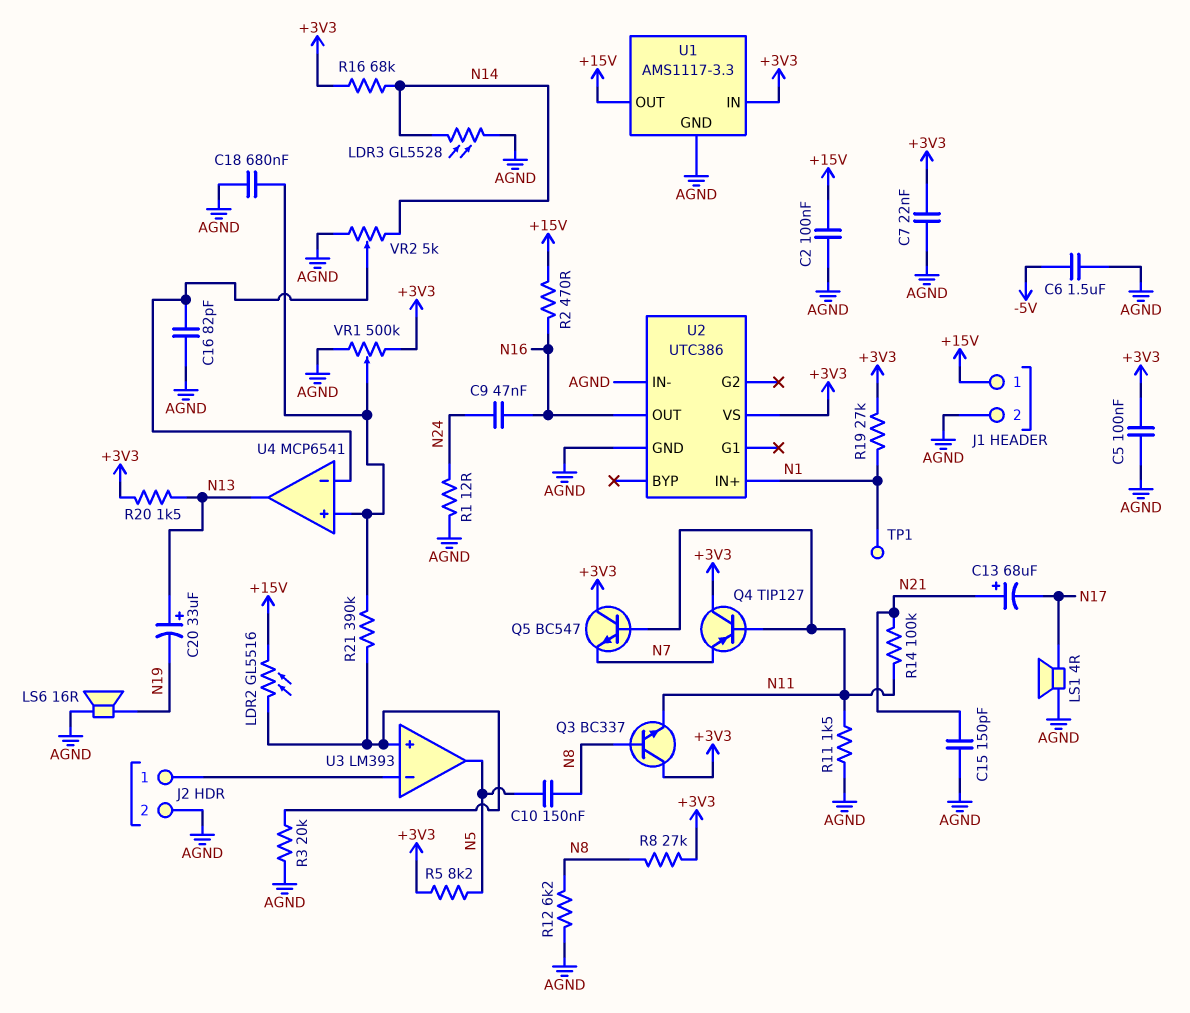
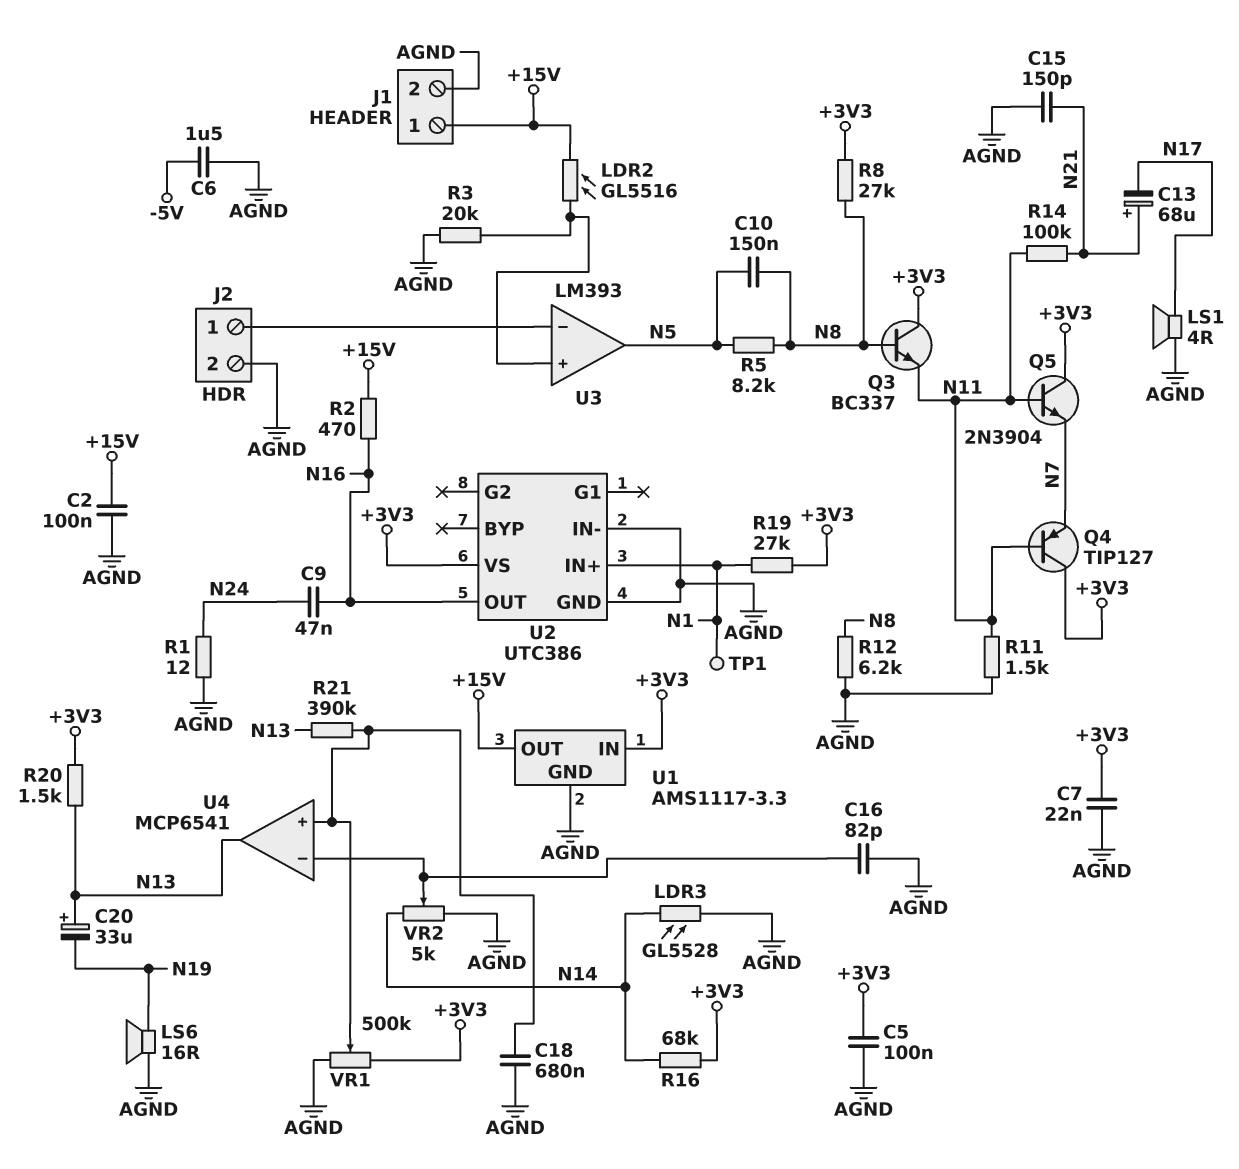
Q5: NPN BC547 (B N11, C +3V3, E N7) -> NPN 2N3904 (B N11, C +3V3, E N7)
R5: 8.2k (+3V3, N5) -> 8.2k (N5, N8)
R21: 390k (U3/in+, U4/in+) -> 390k (N13, U4/in+)

